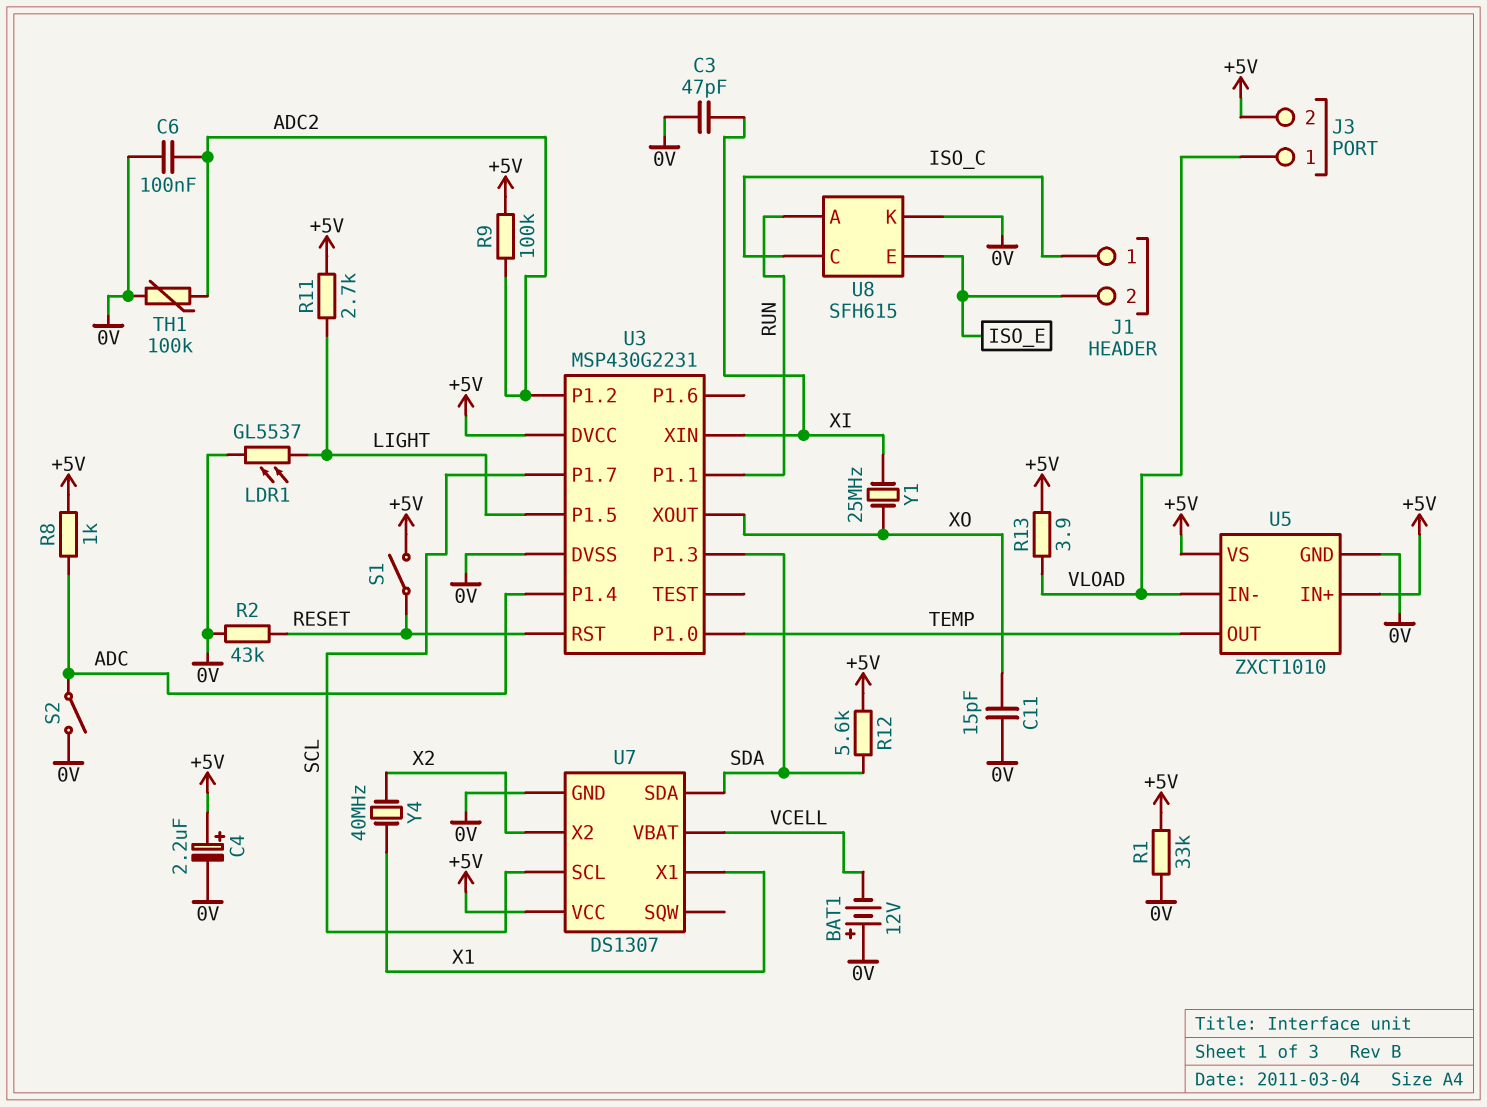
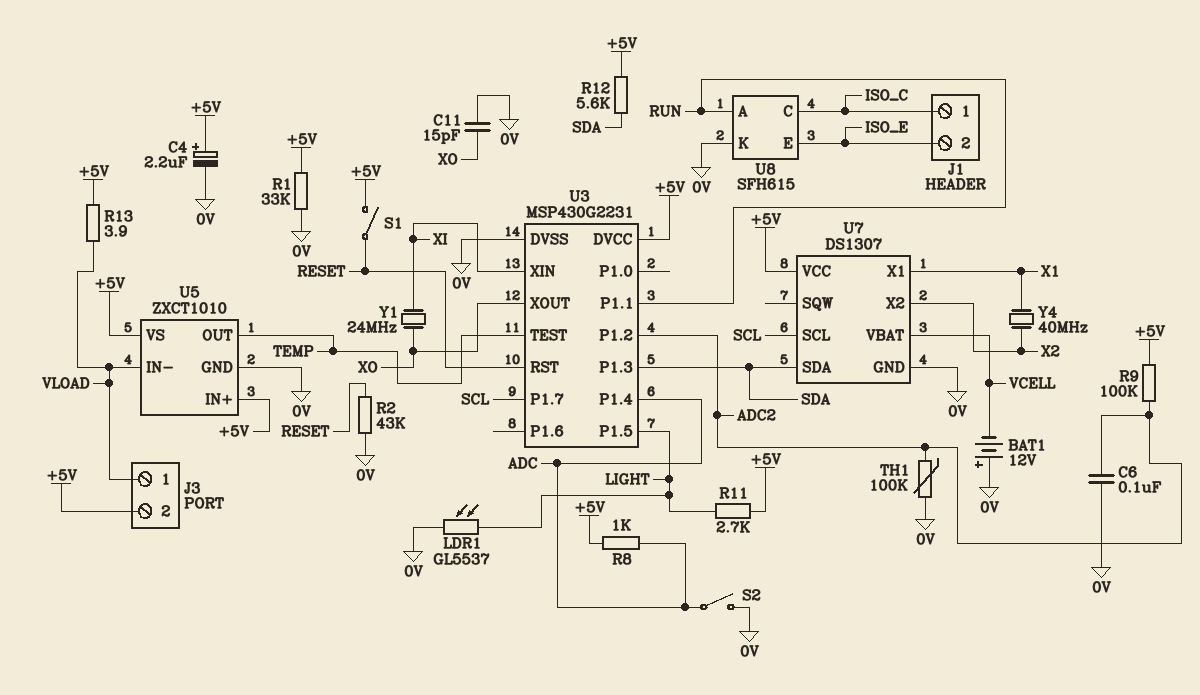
C3: 47pF (0V, XI) -> none
U3 pin P1.0: TEMP -> none
U3 pin TEST: none -> TEMP
Y1: 25MHz (XI, XO) -> 24MHz (XI, XO)

